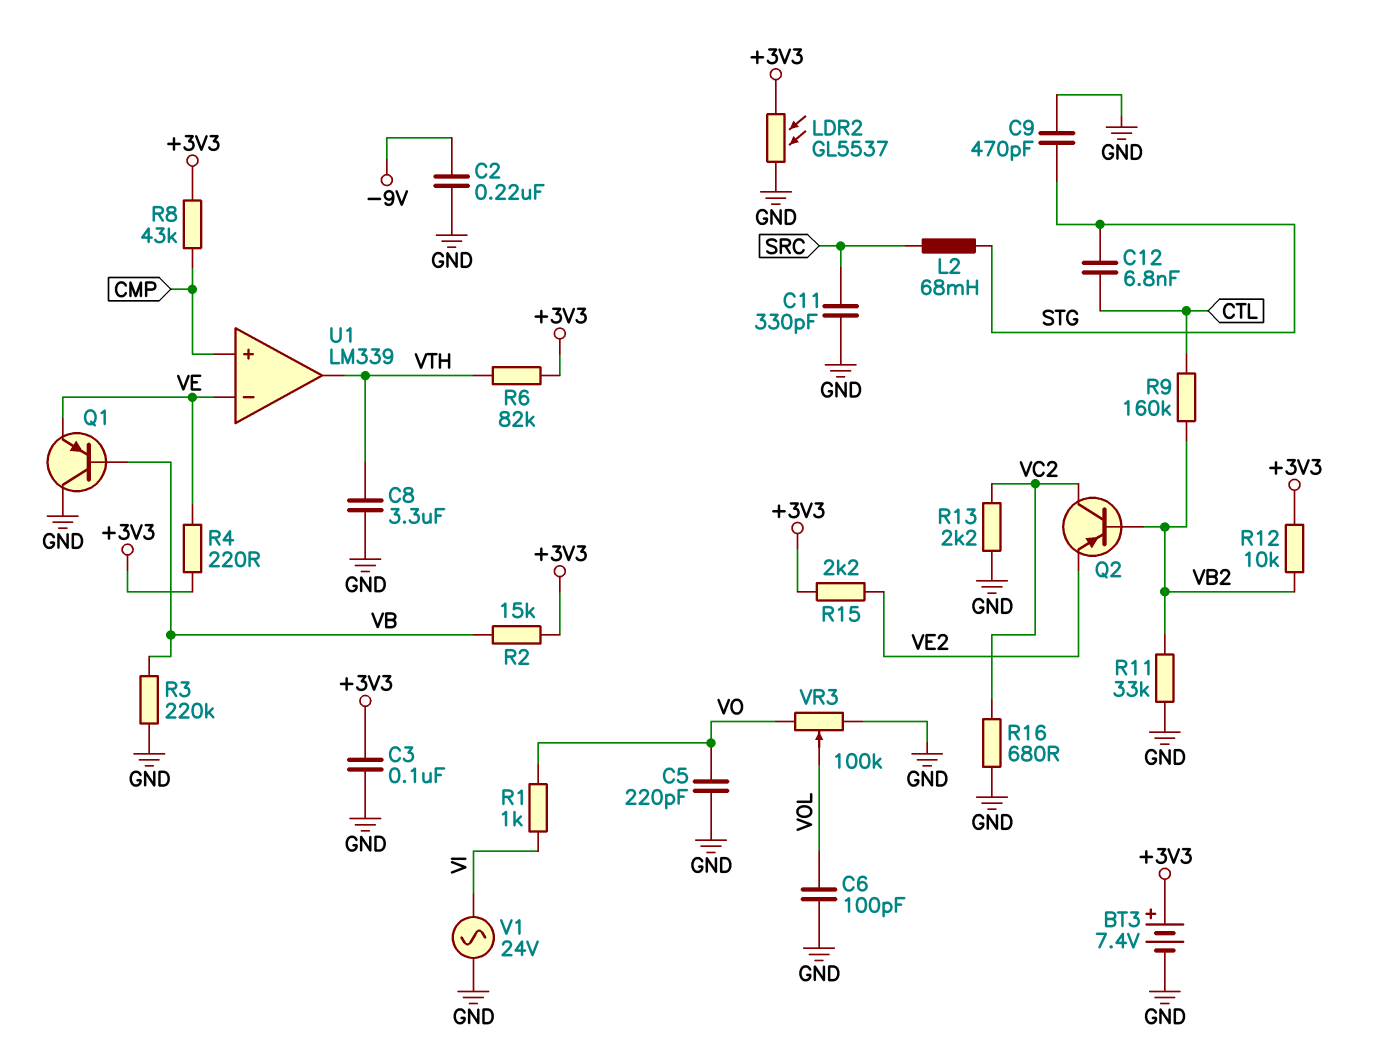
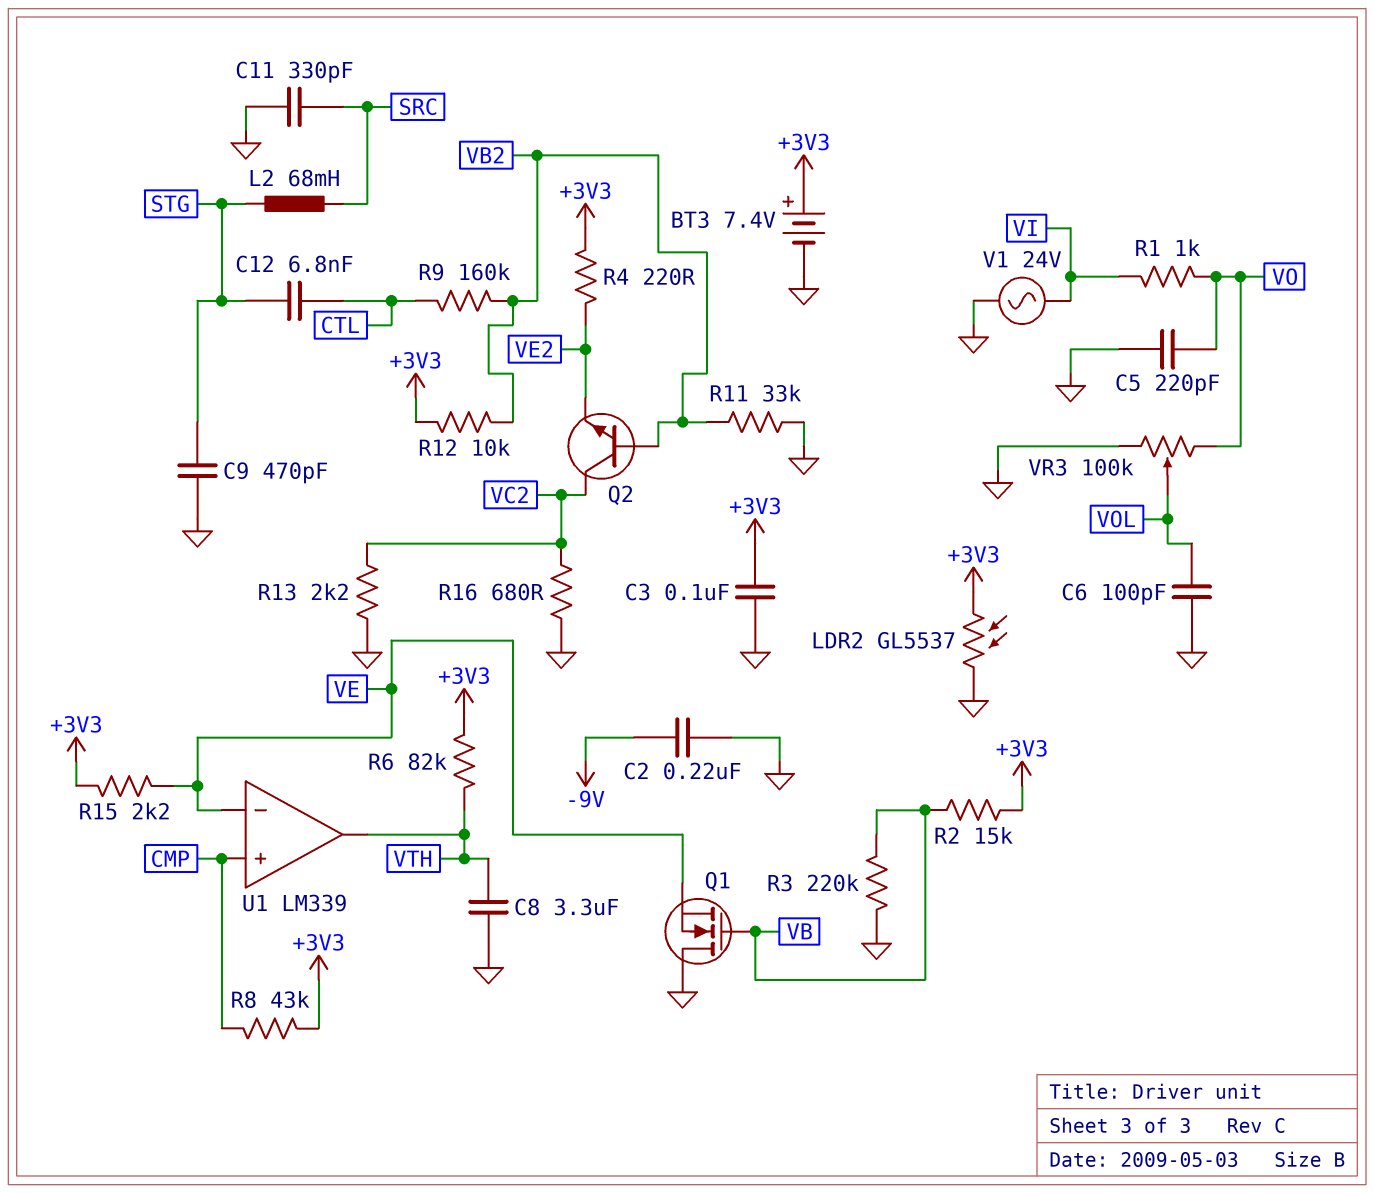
Q1: PNP (B VB, C GND, E VE) -> NMOS (G VB, D GND, S VE)
Q2: PNP (B VB2, C VC2, E VE2) -> NPN (B VB2, C VC2, E VE2)
R4: 220 (+3V3, VE) -> 220 (+3V3, VE2)
R15: 2.2k (+3V3, VE2) -> 2.2k (+3V3, VE)

